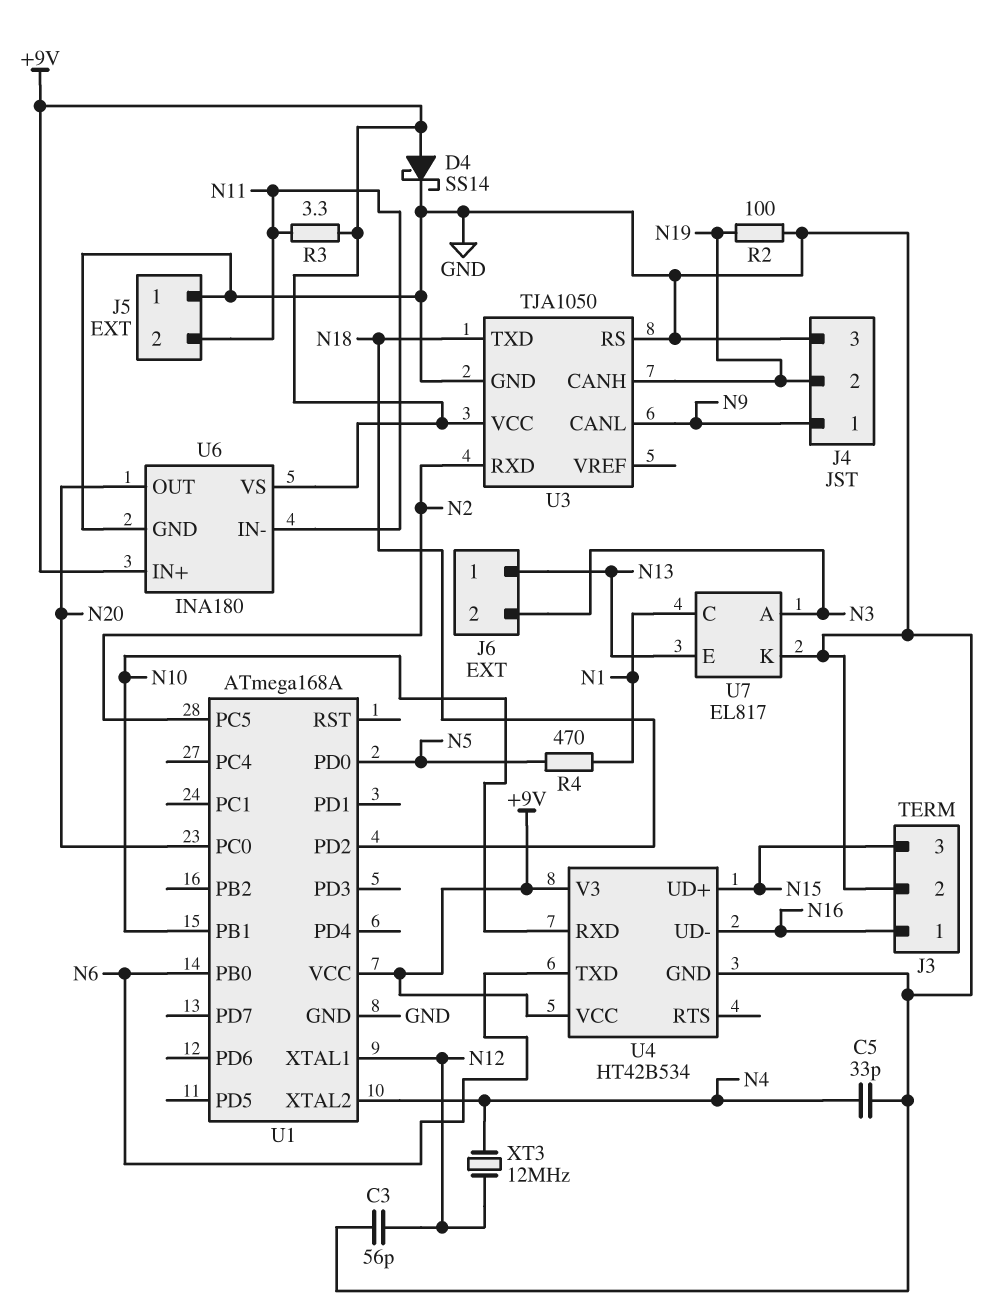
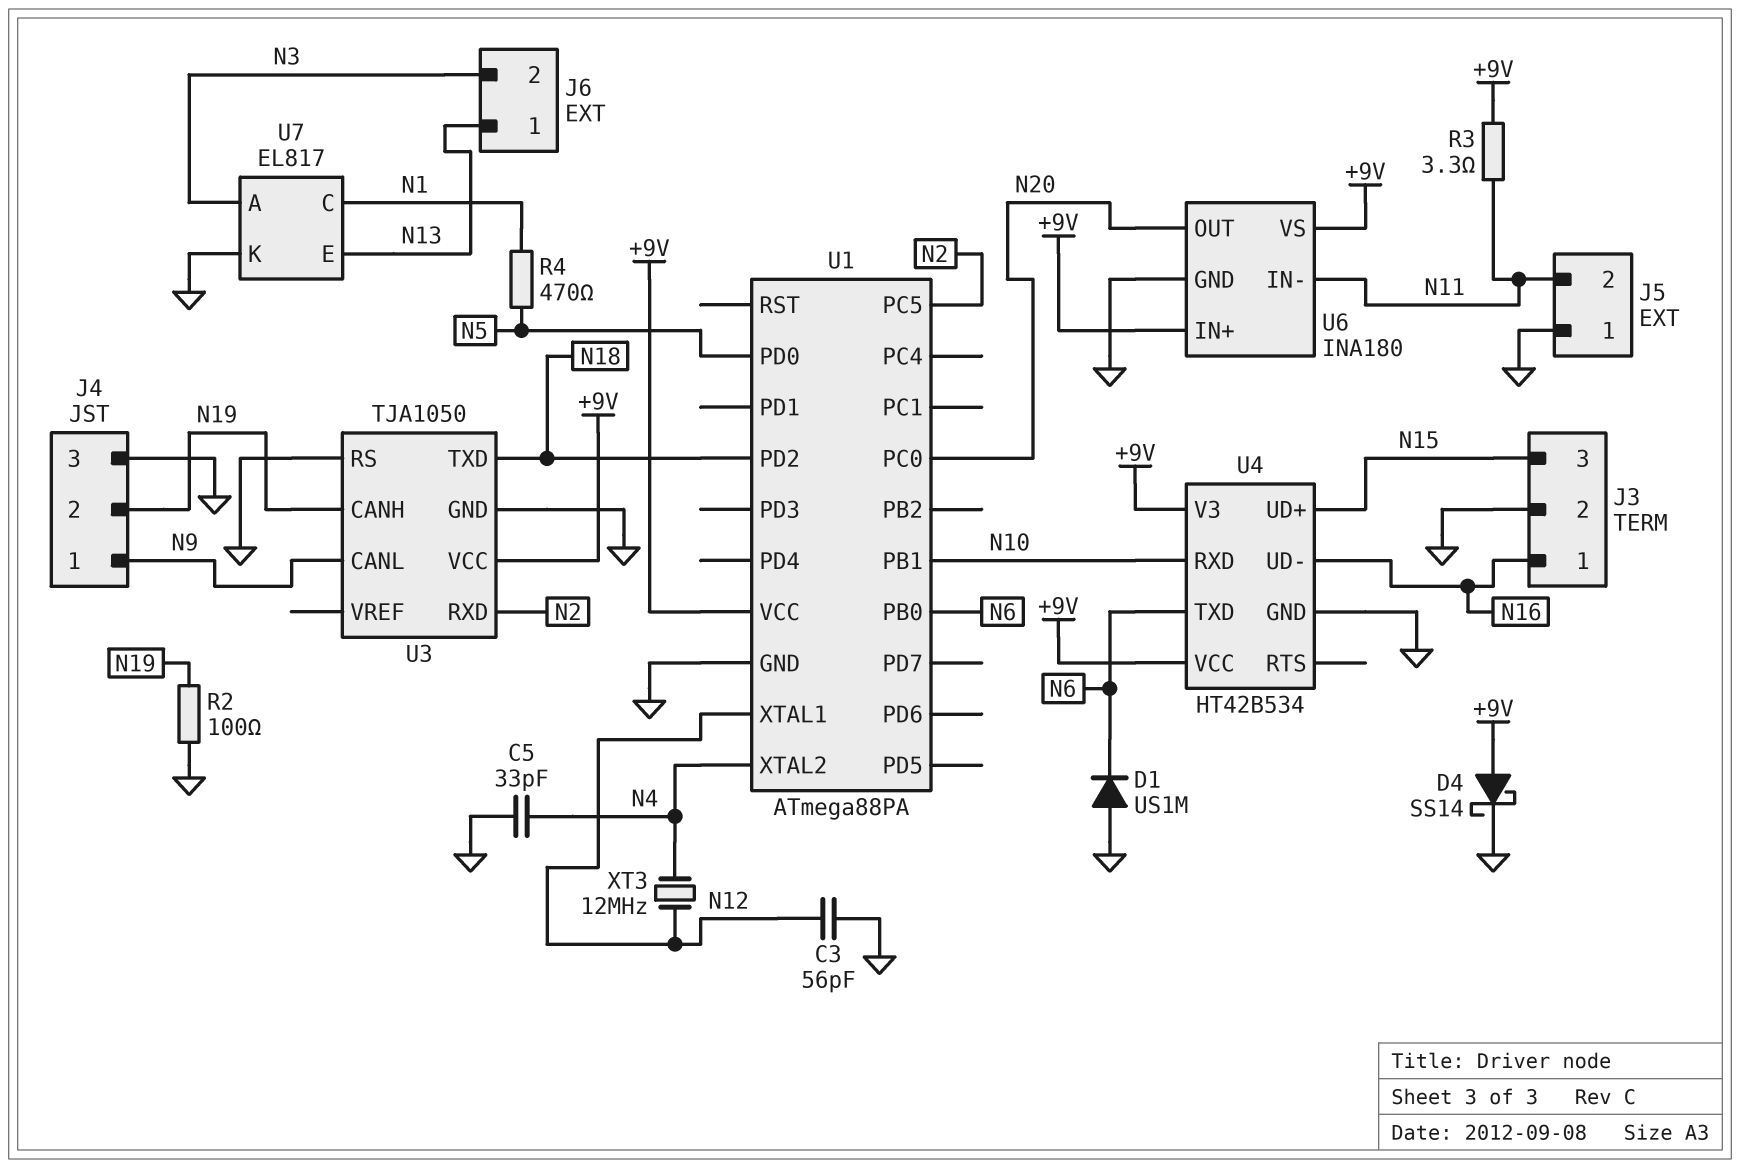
D1: none -> diode US1M (A GND, K N6)
U1: ATmega168A -> ATmega88PA

